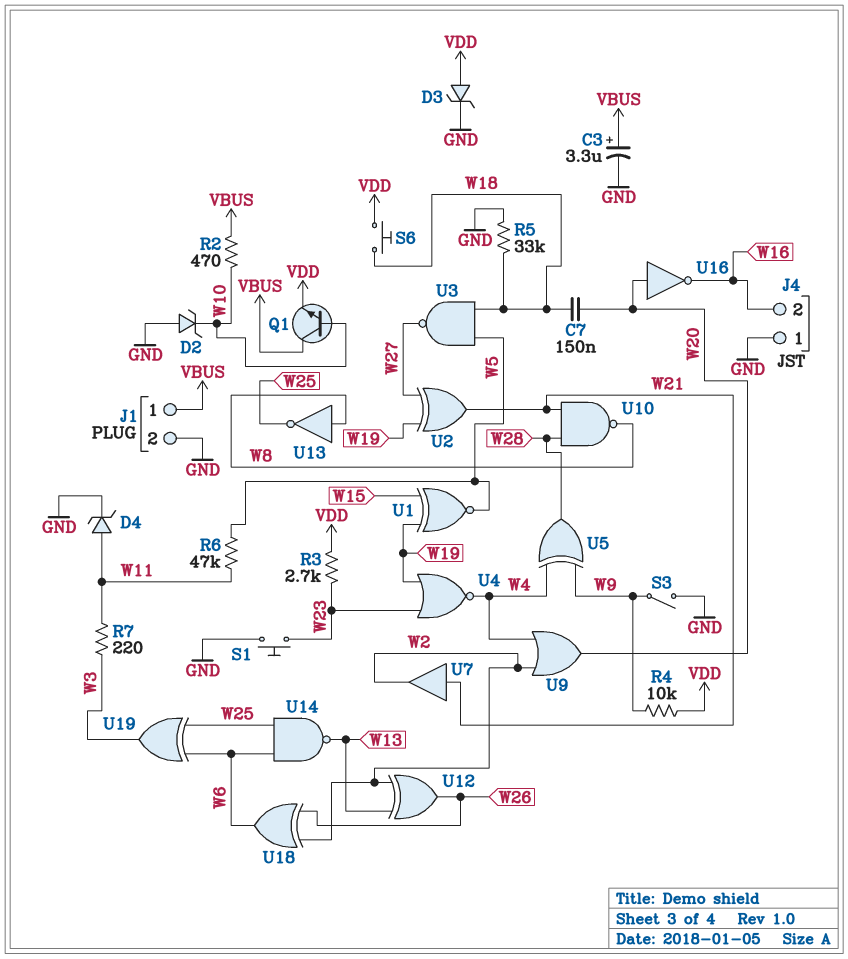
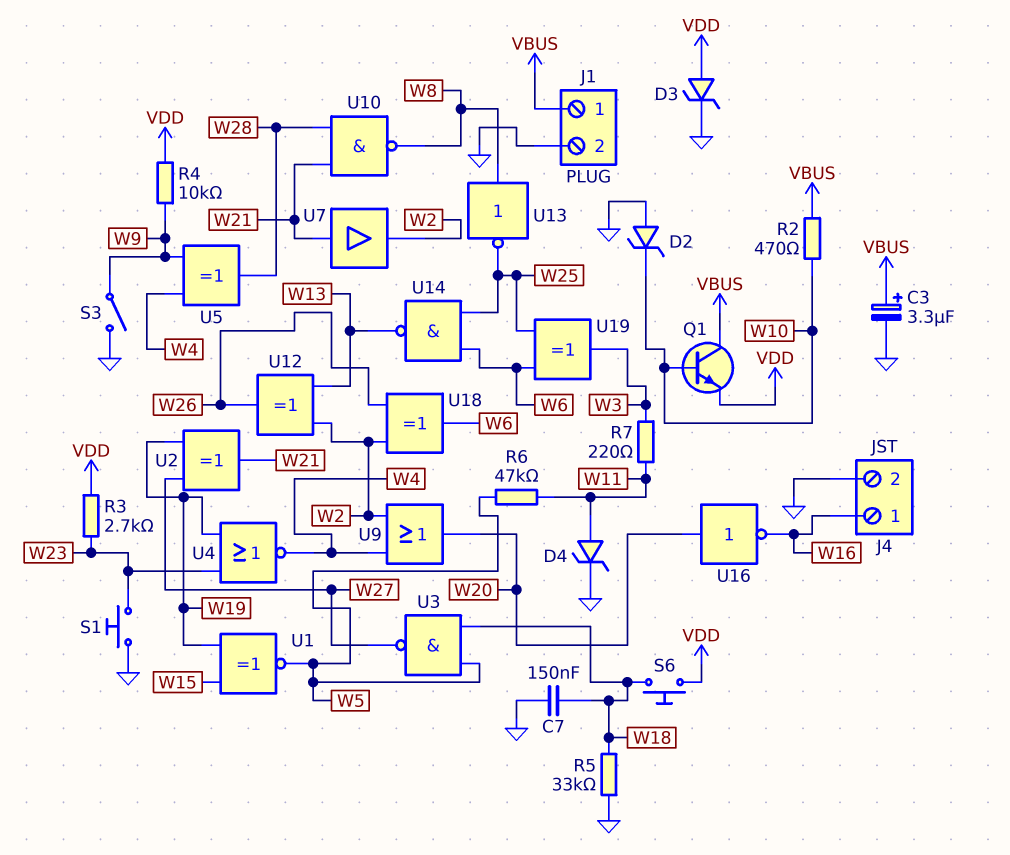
C7: 150nF (W18, W20) -> 150nF (GND, W18)
J4 pin 1: GND -> W16
J4 pin 2: W16 -> GND

